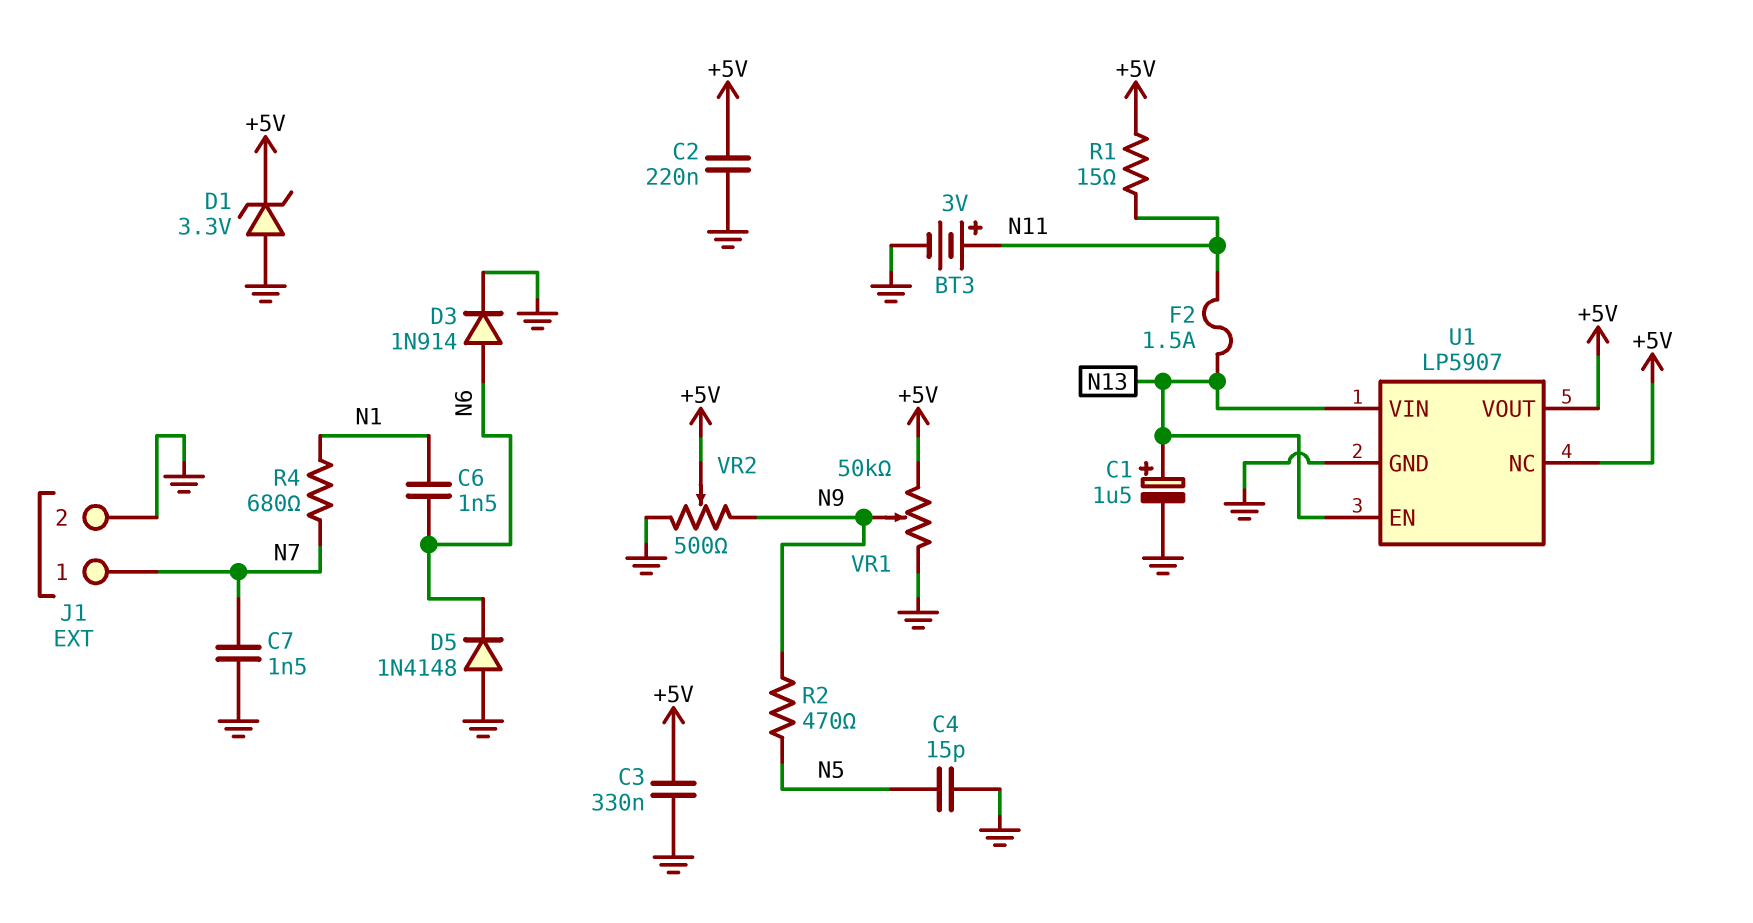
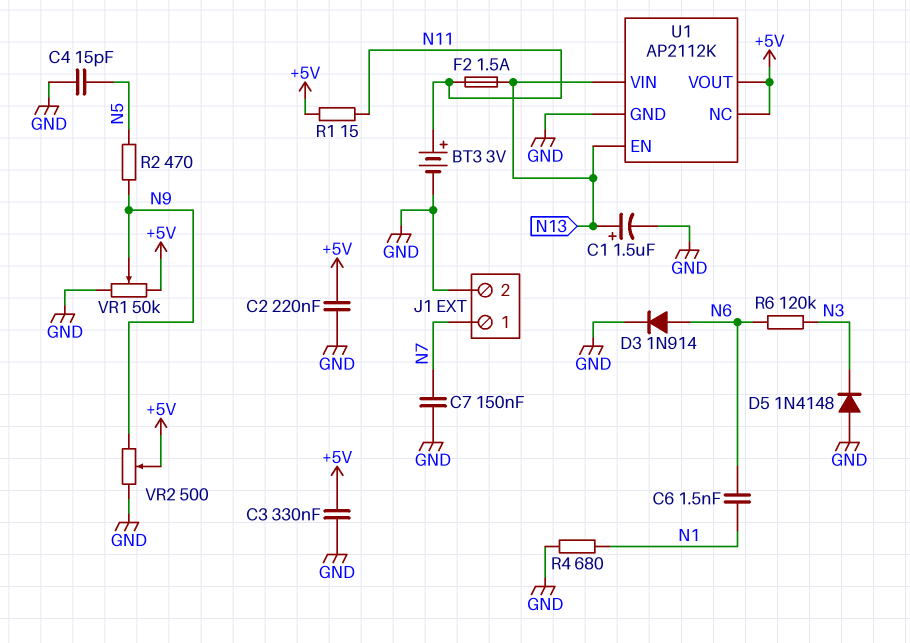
C7: 1.5nF (GND, N7) -> 150nF (GND, N7)
D1: zener 3.3V (A GND, K +5V) -> none
D5: diode 1N4148 (A GND, K N6) -> diode 1N4148 (A GND, K N3)
R4: 680 (N1, N7) -> 680 (GND, N1)
R6: none -> 120k (N3, N6)
U1: LP5907 -> AP2112K

